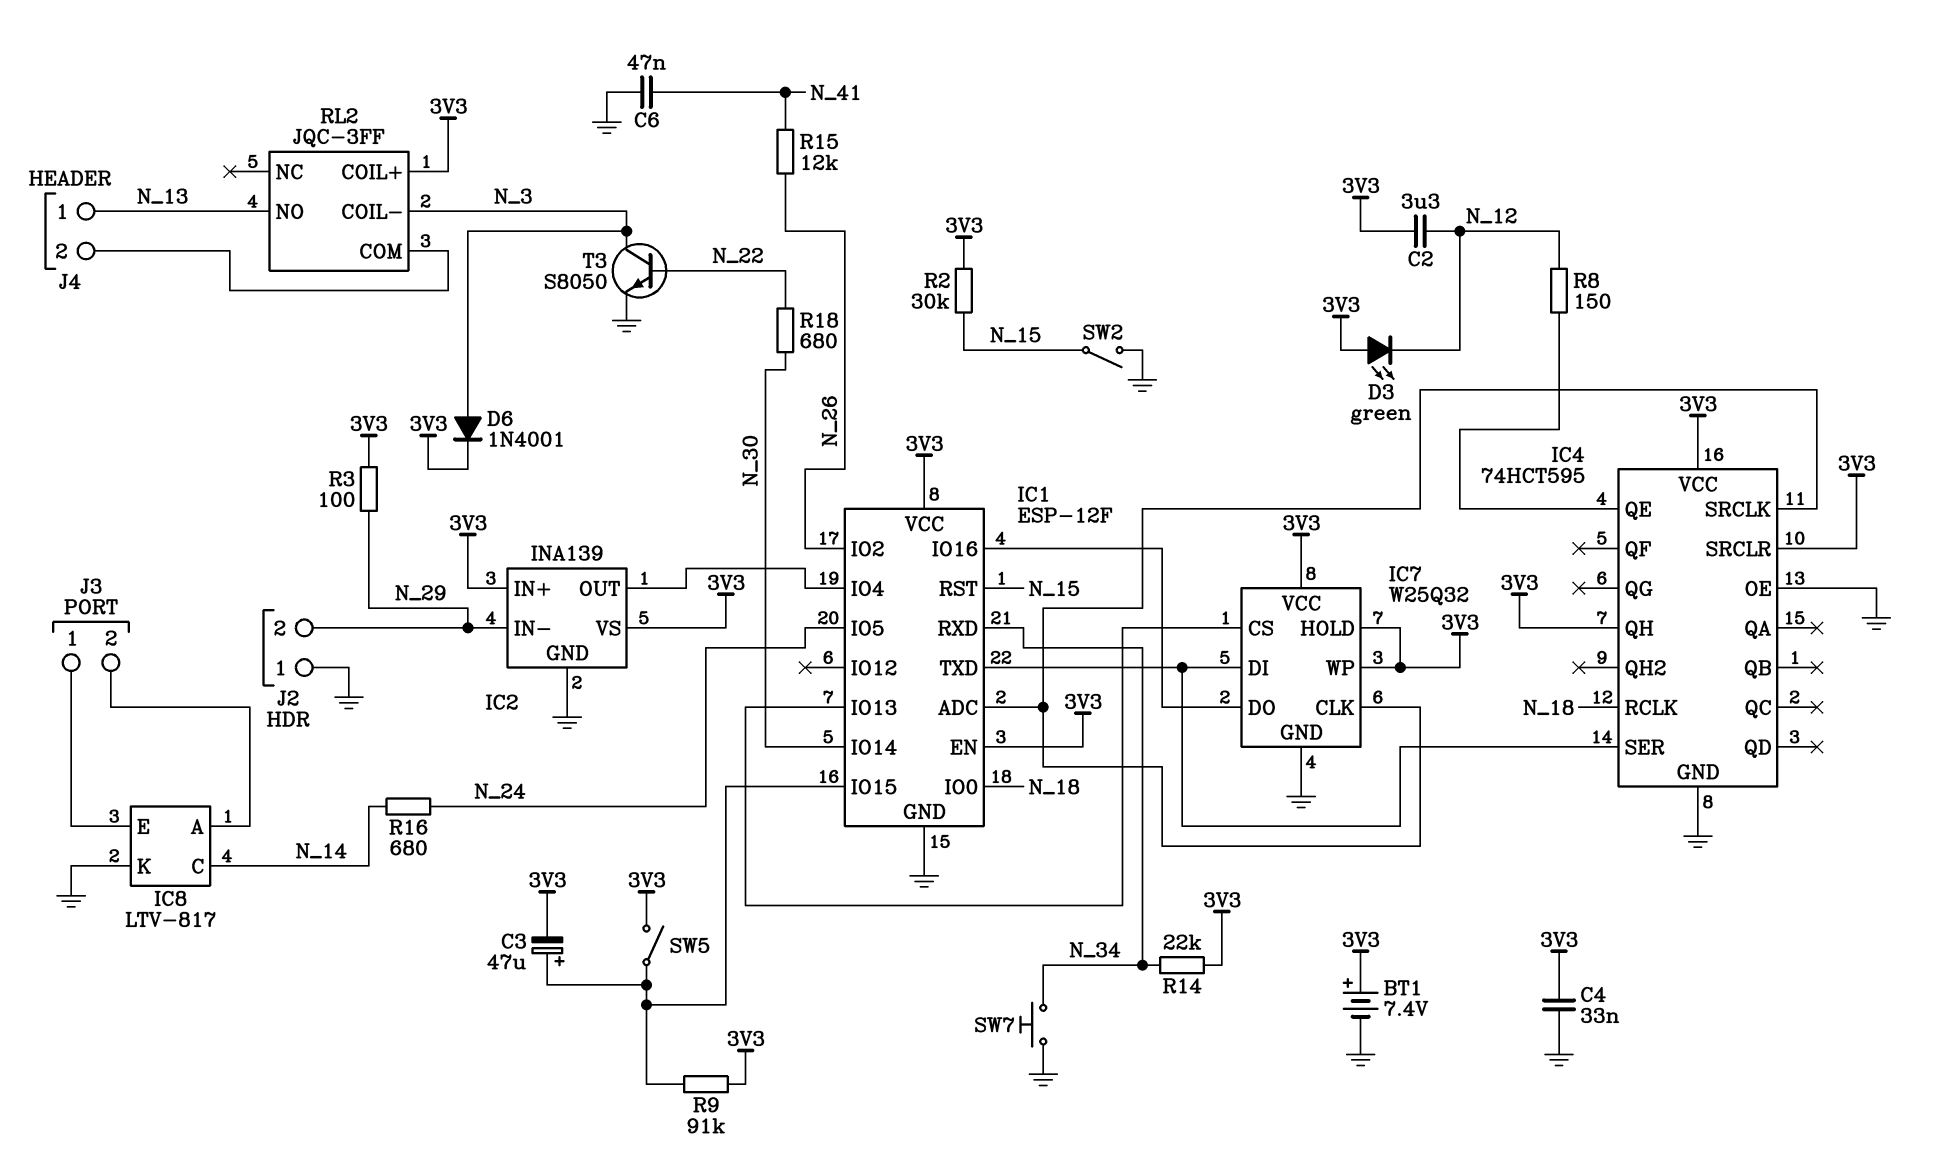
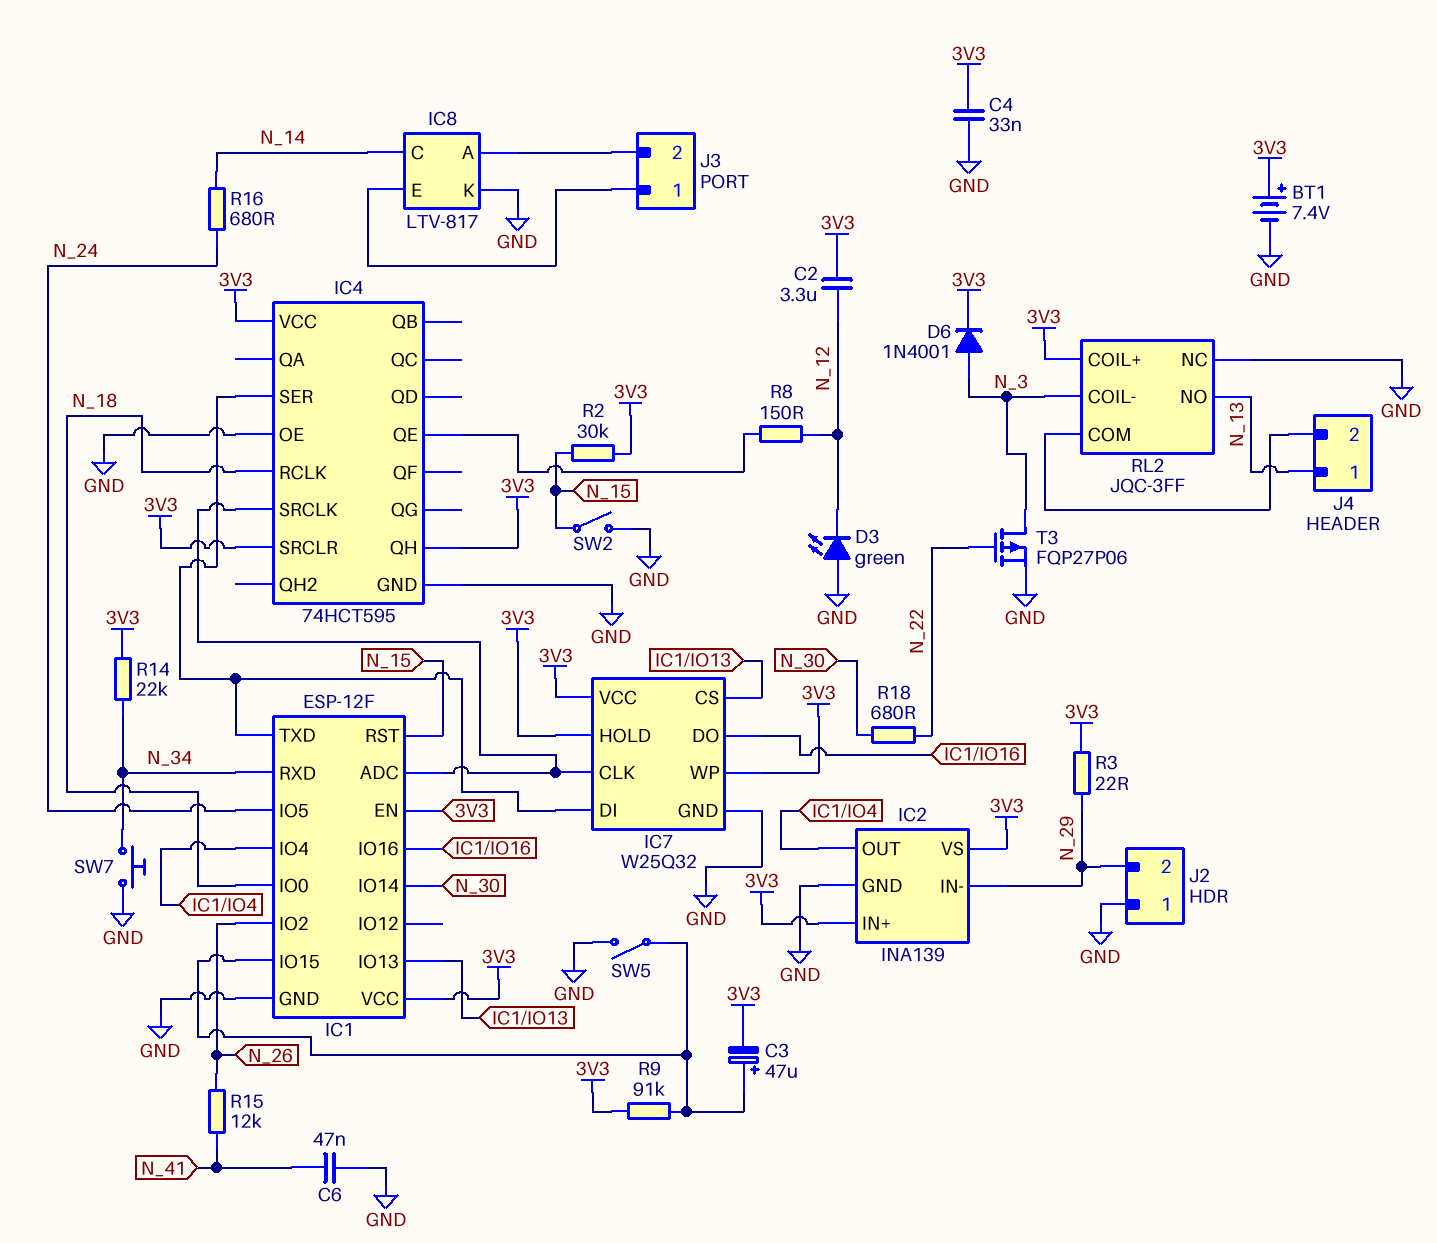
D3: LED green (A 3V3, K N_12) -> LED green (A GND, K N_12)
R3: 100 (3V3, N_29) -> 22 (3V3, N_29)
RL2 pin NC: none -> GND
SW5: switch (3V3, IC1/IO15) -> switch (GND, IC1/IO15)
T3: NPN S8050 (B N_22, C N_3, E GND) -> PMOS FQP27P06 (G N_22, D N_3, S GND)

